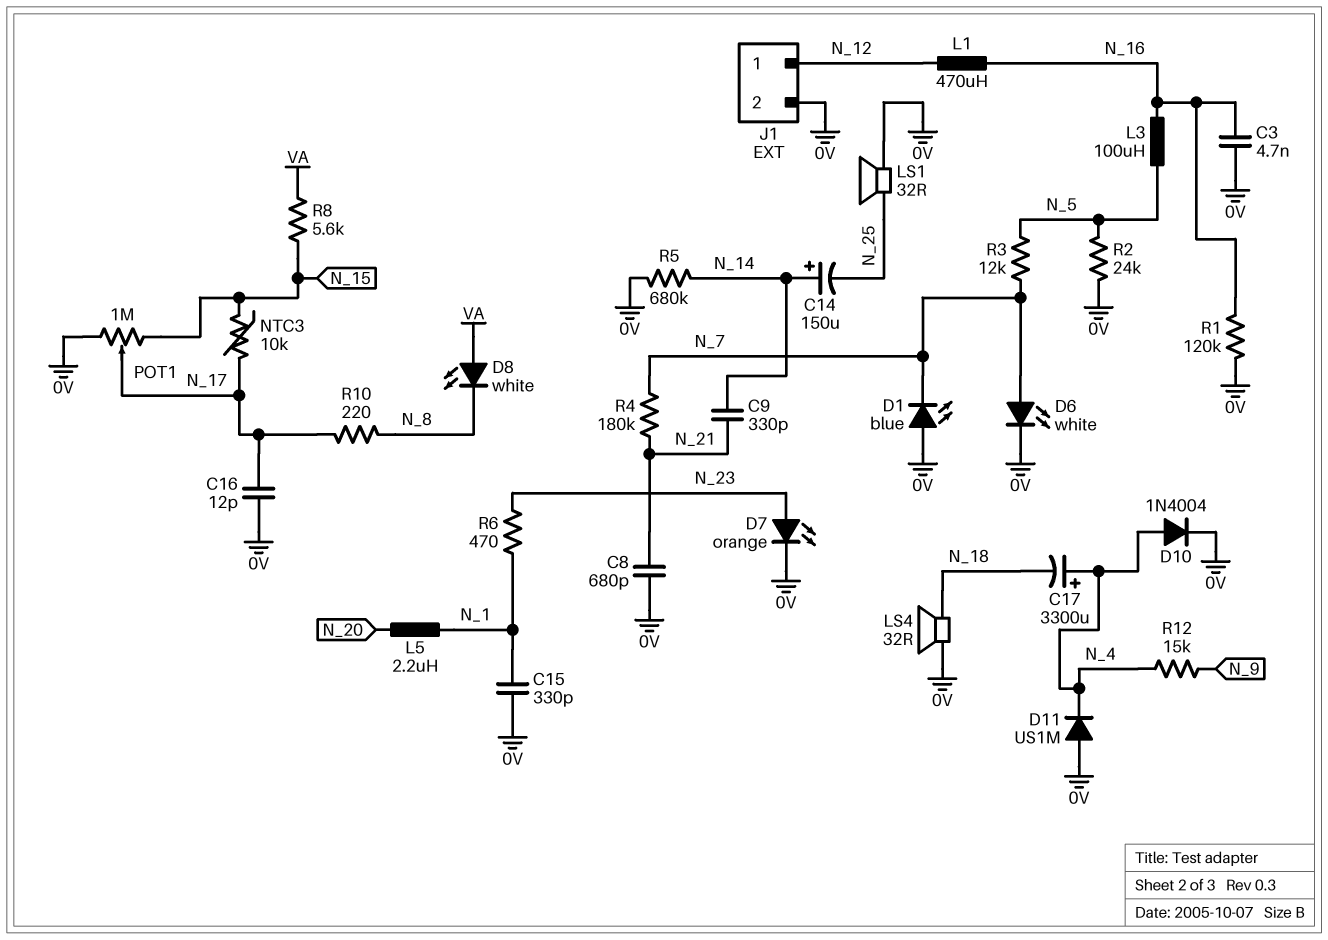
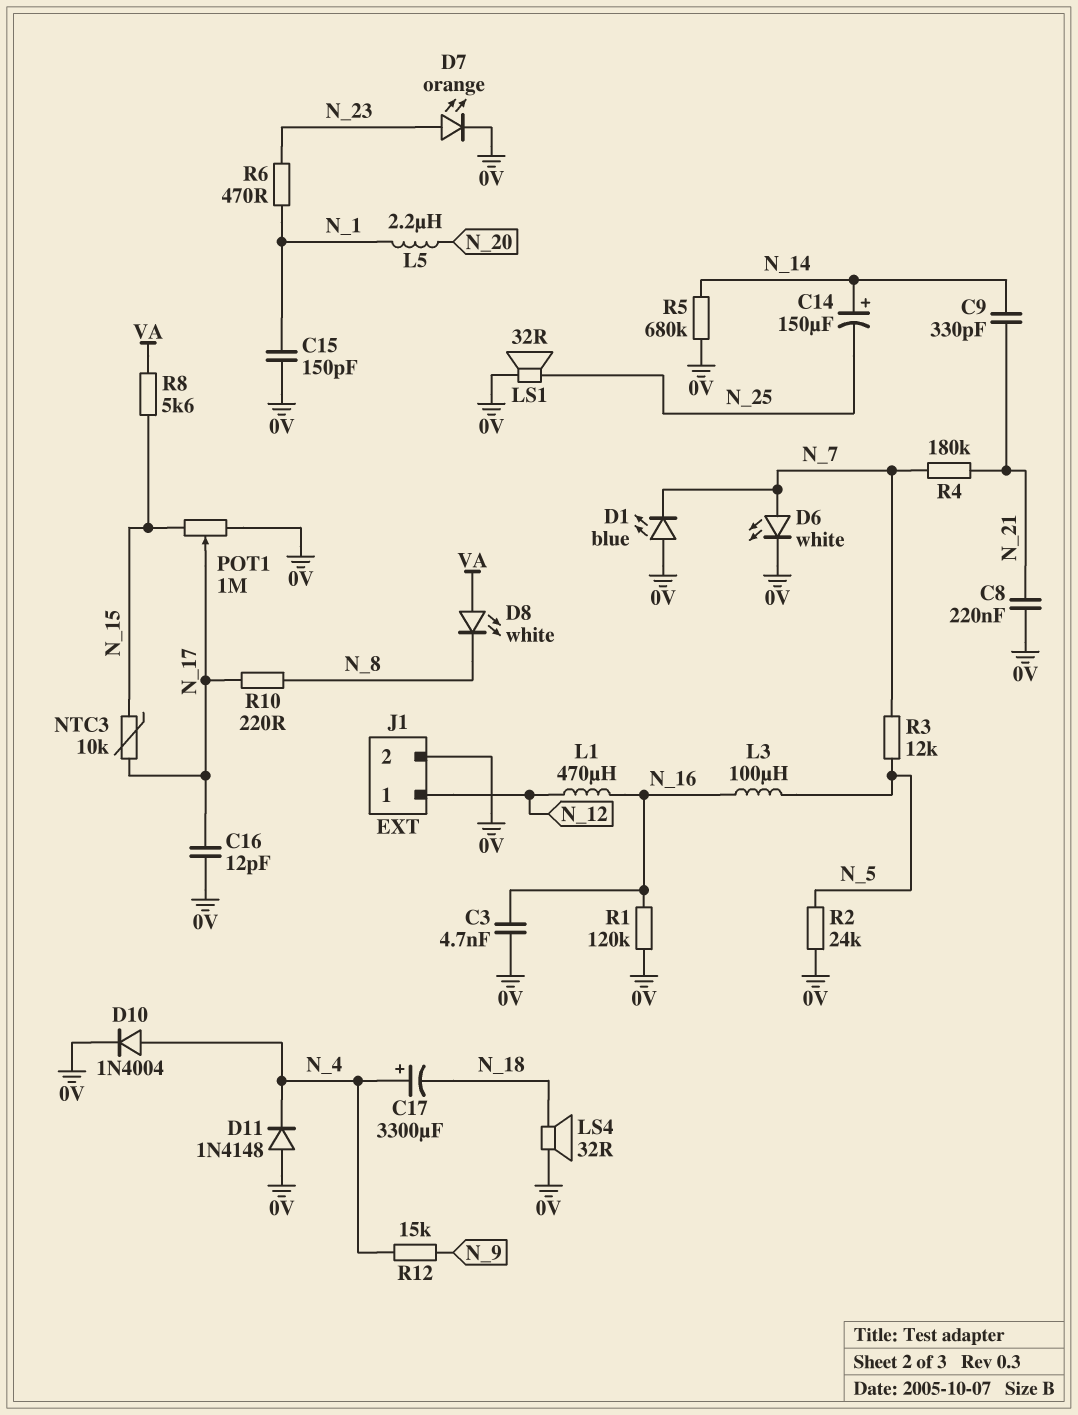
C8: 680pF (0V, N_21) -> 220nF (0V, N_21)
C15: 330pF (0V, N_1) -> 150pF (0V, N_1)
D11: diode US1M (A 0V, K N_4) -> diode 1N4148 (A 0V, K N_4)

